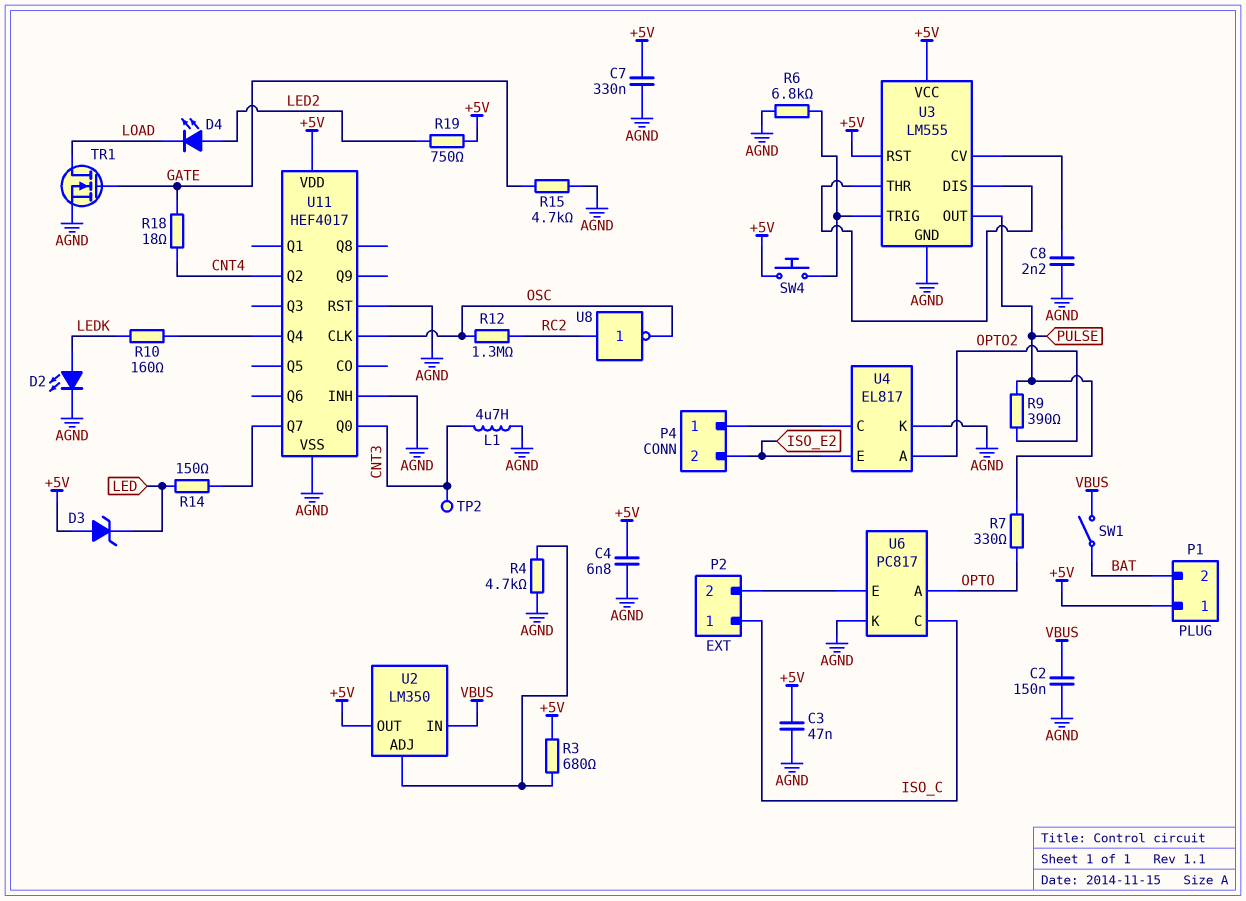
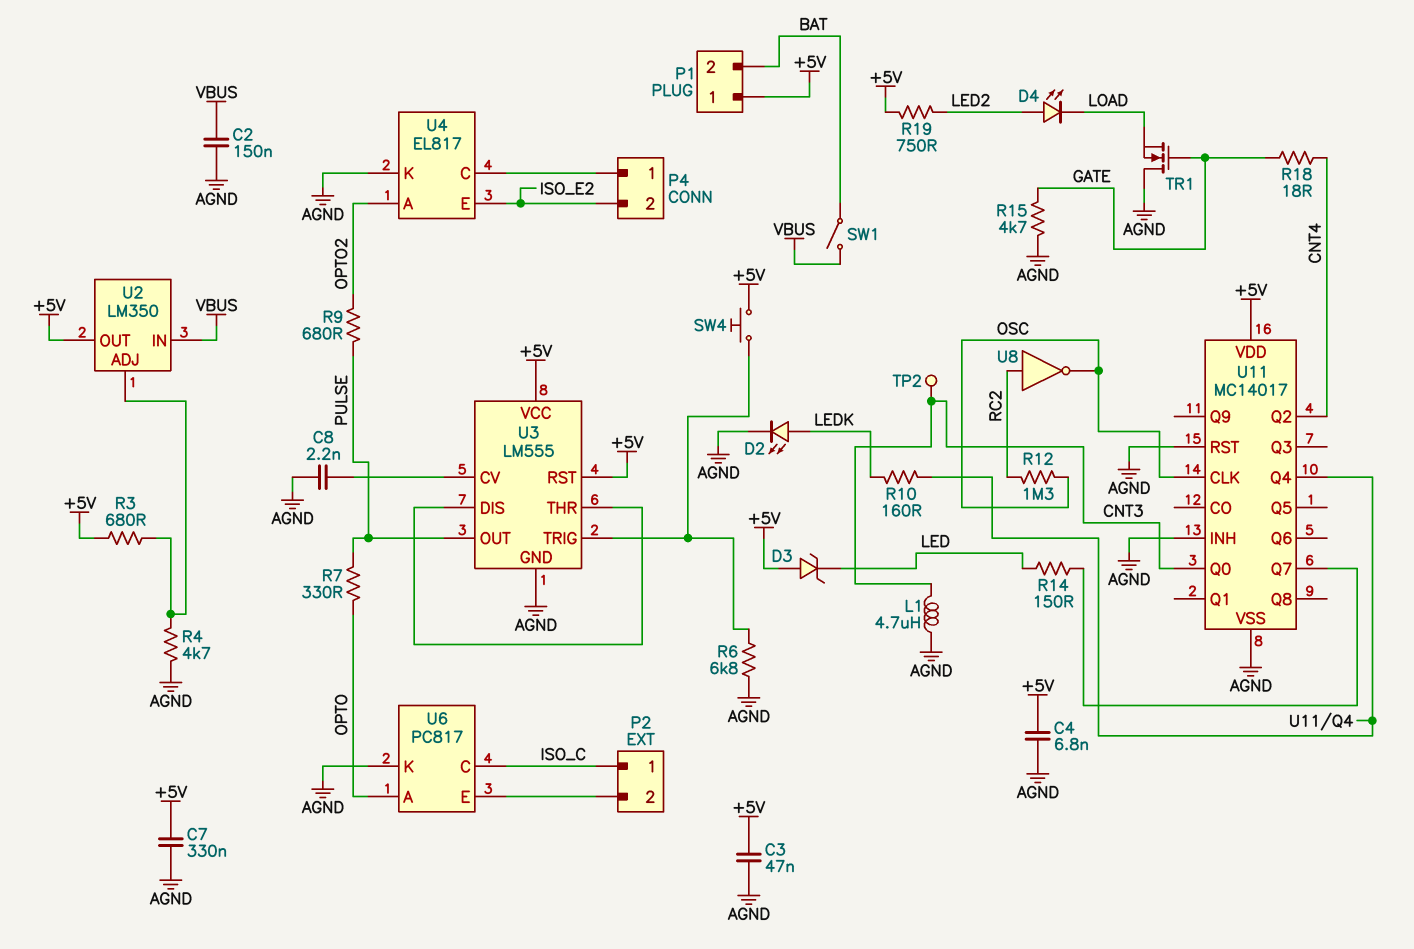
R9: 390 (OPTO2, PULSE) -> 680 (OPTO2, PULSE)
TR1: NMOS (G GATE, D LOAD, S AGND) -> NMOS (G GATE, D AGND, S LOAD)
U11: HEF4017 -> MC14017

